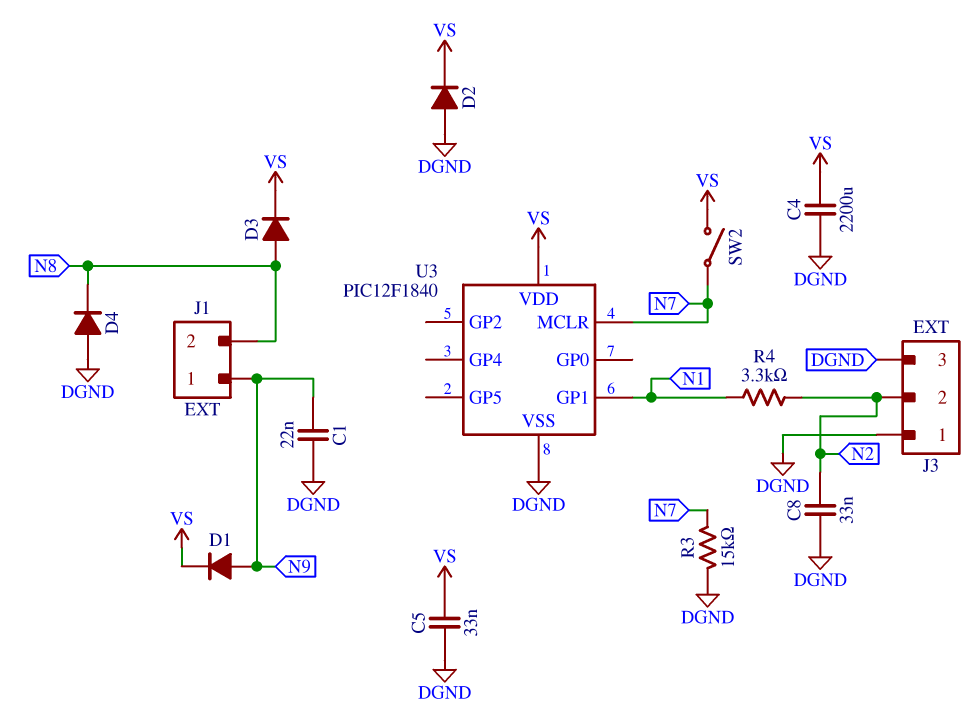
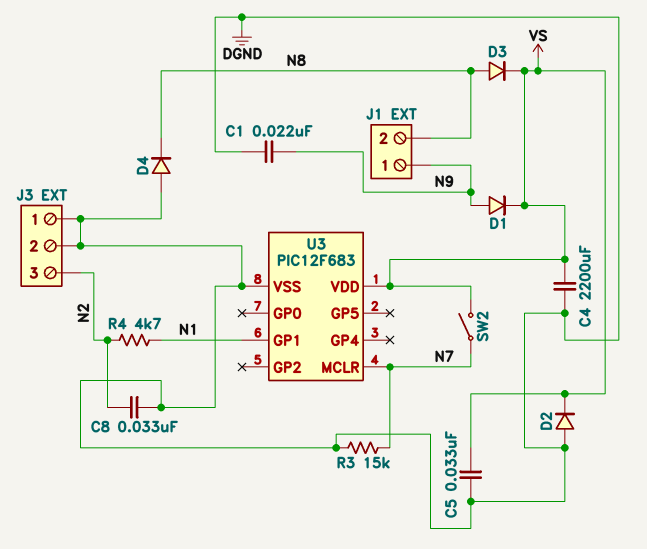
J3 pin 2: N2 -> DGND
J3 pin 3: DGND -> N2
R4: 3.3k (N1, N2) -> 4.7k (N1, N2)
U3: PIC12F1840 -> PIC12F683

